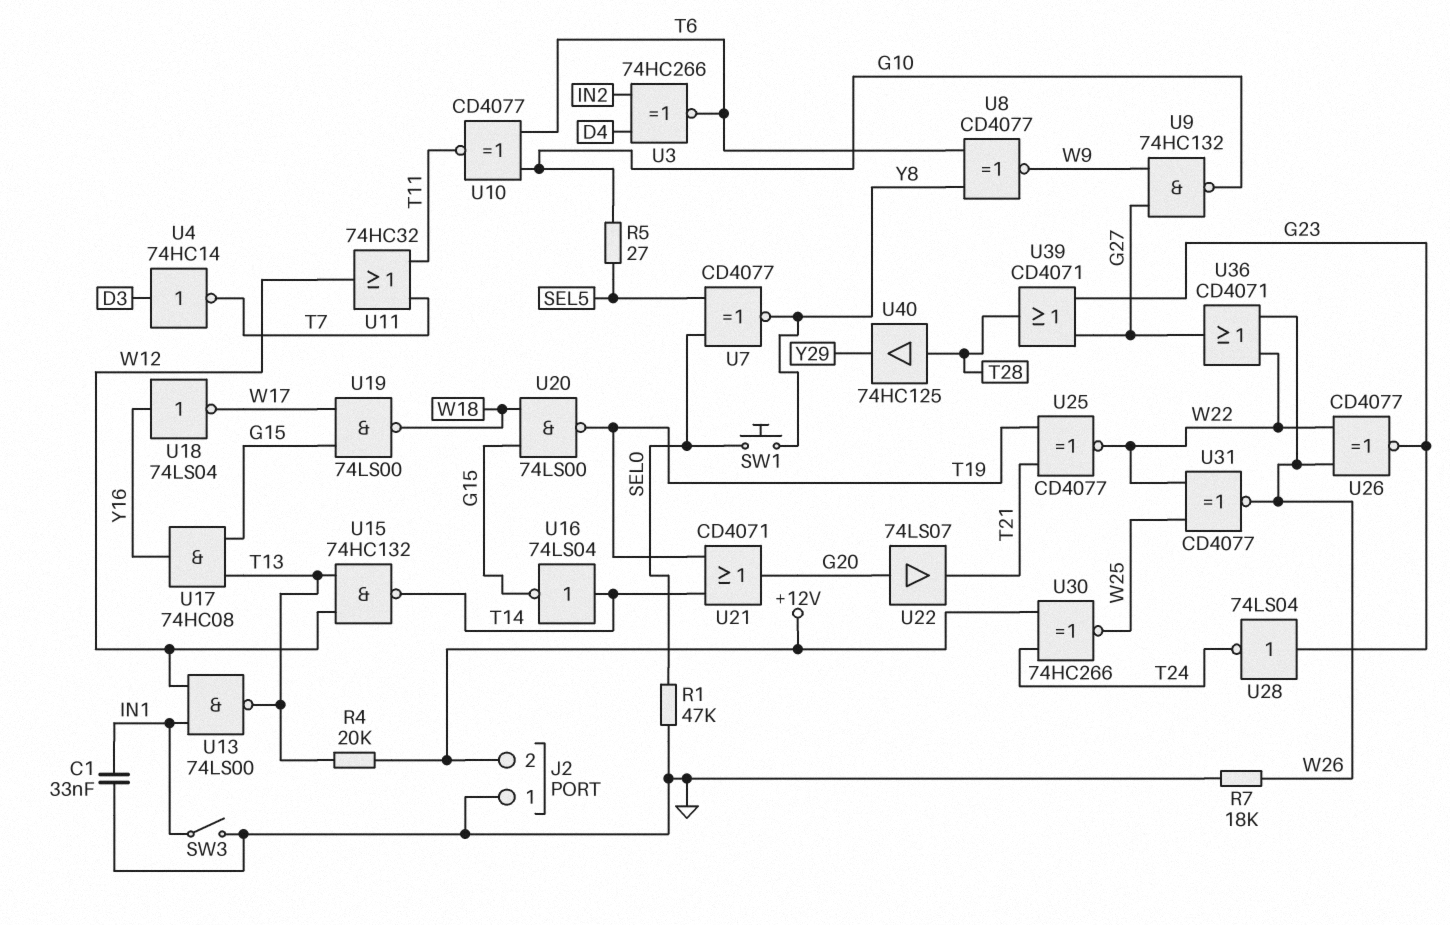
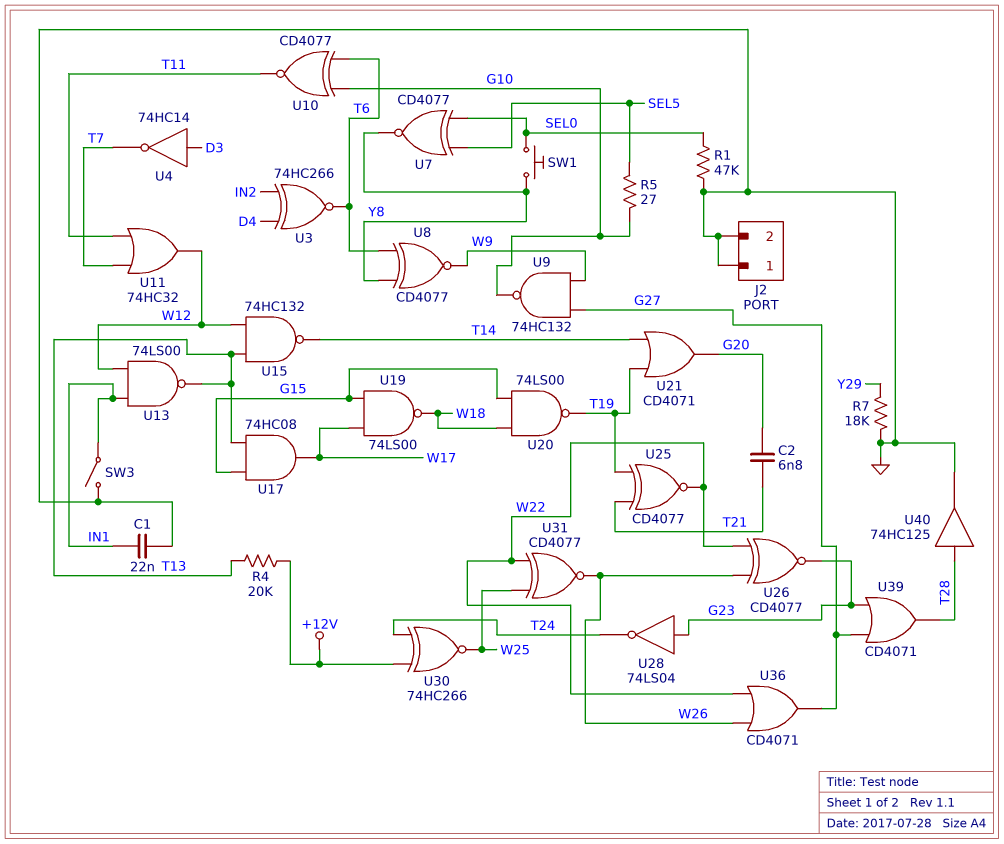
C1: 33nF (GND, IN1) -> 22nF (GND, IN1)
C2: none -> 6.8nF (G20, T21)
J2 pin 2: +12V -> GND
R7: 18k (GND, W26) -> 18k (GND, Y29)
U16: NOT 74LS04 (in T14, out G15) -> none
U17: AND 74HC08 (in G15, in T13, out Y16) -> AND 74HC08 (in G15, in T13, out W17)
U18: NOT 74LS04 (in Y16, out W17) -> none
U22: buffer 74LS07 (in G20, out T21) -> none
U40: buffer 74HC125 (in T28, out Y29) -> buffer 74HC125 (in T28, out GND)

